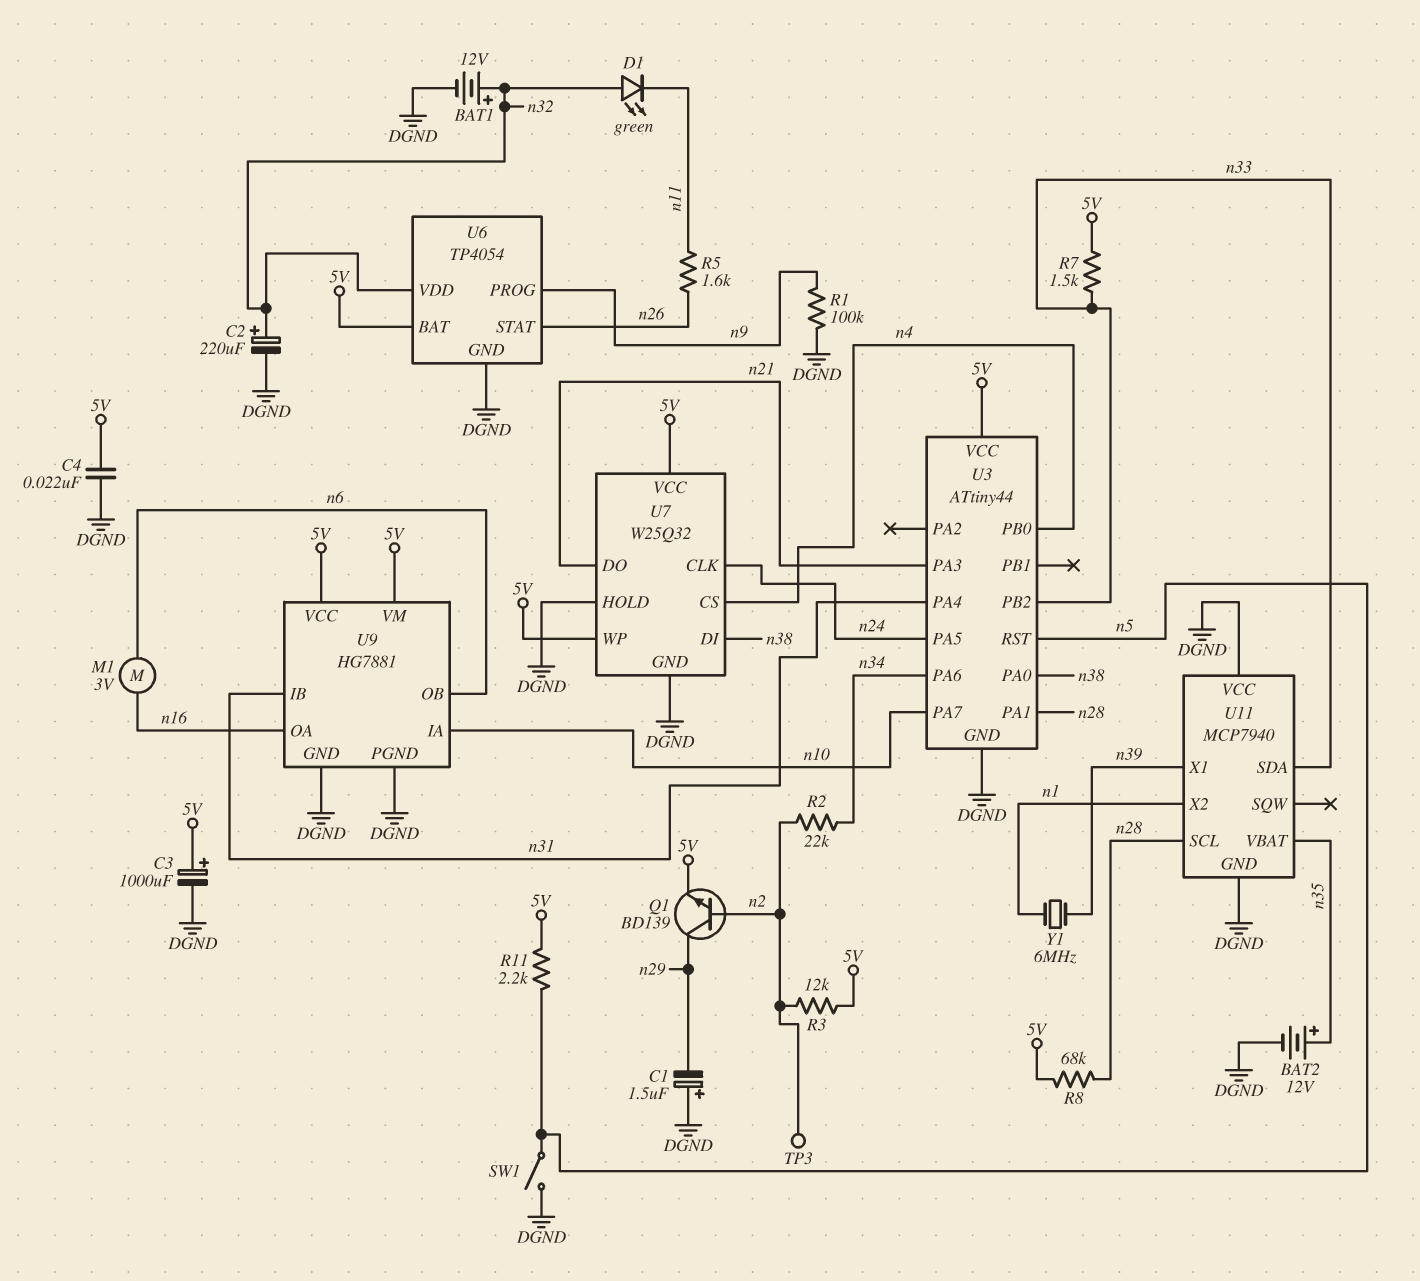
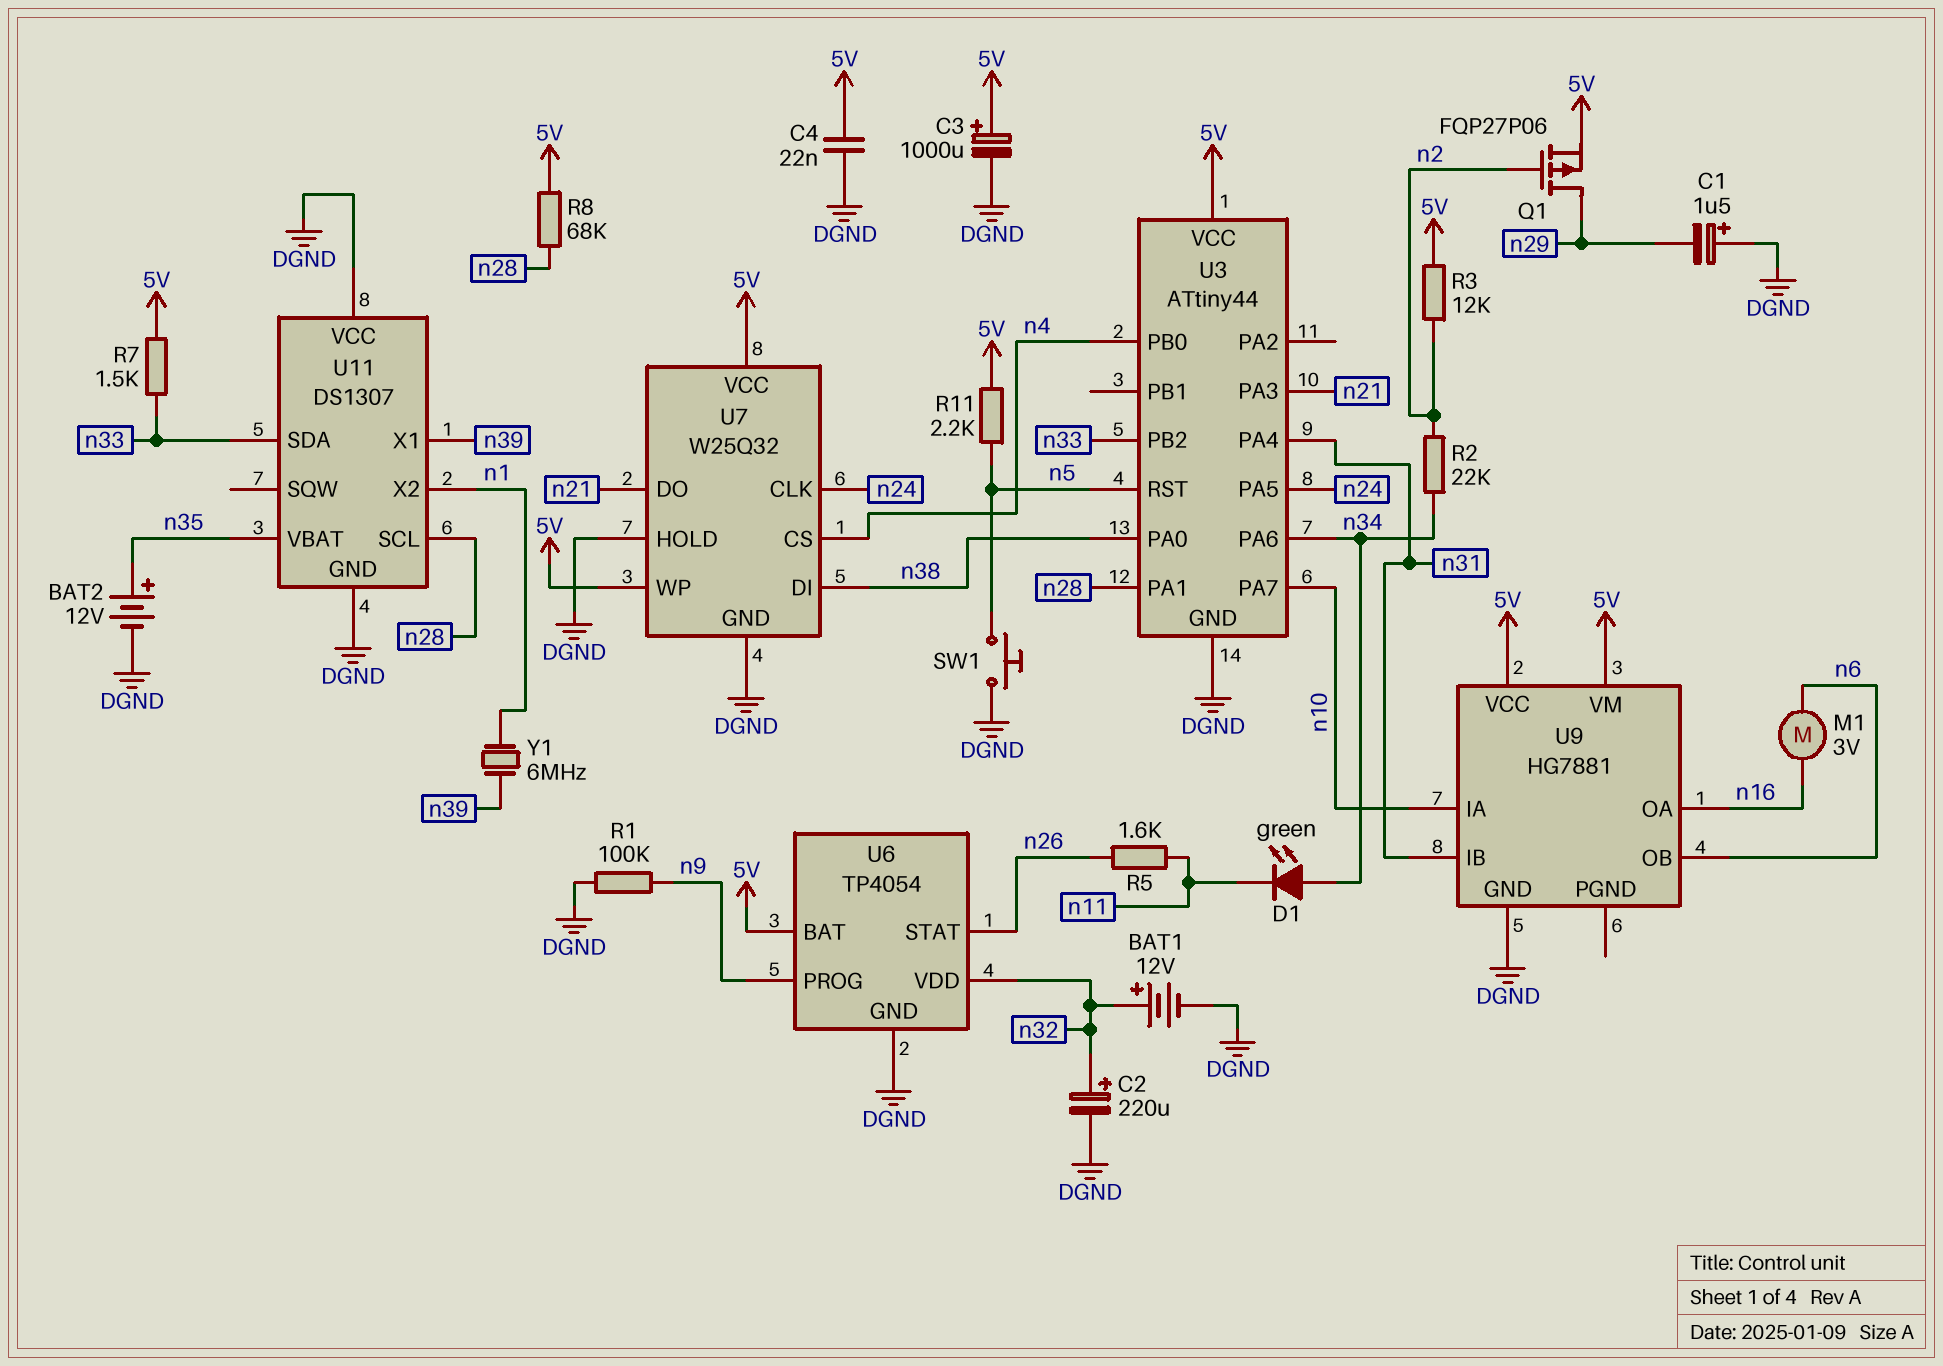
D1: LED green (A n32, K n11) -> LED green (A n34, K n11)
Q1: NPN BD139 (B n2, C n29, E 5V) -> PMOS FQP27P06 (G n2, D n29, S 5V)
SW1: switch (DGND, n5) -> button (DGND, n5)
TP3: test point (n2) -> none
U9 pin PGND: DGND -> none
U11: MCP7940 -> DS1307

